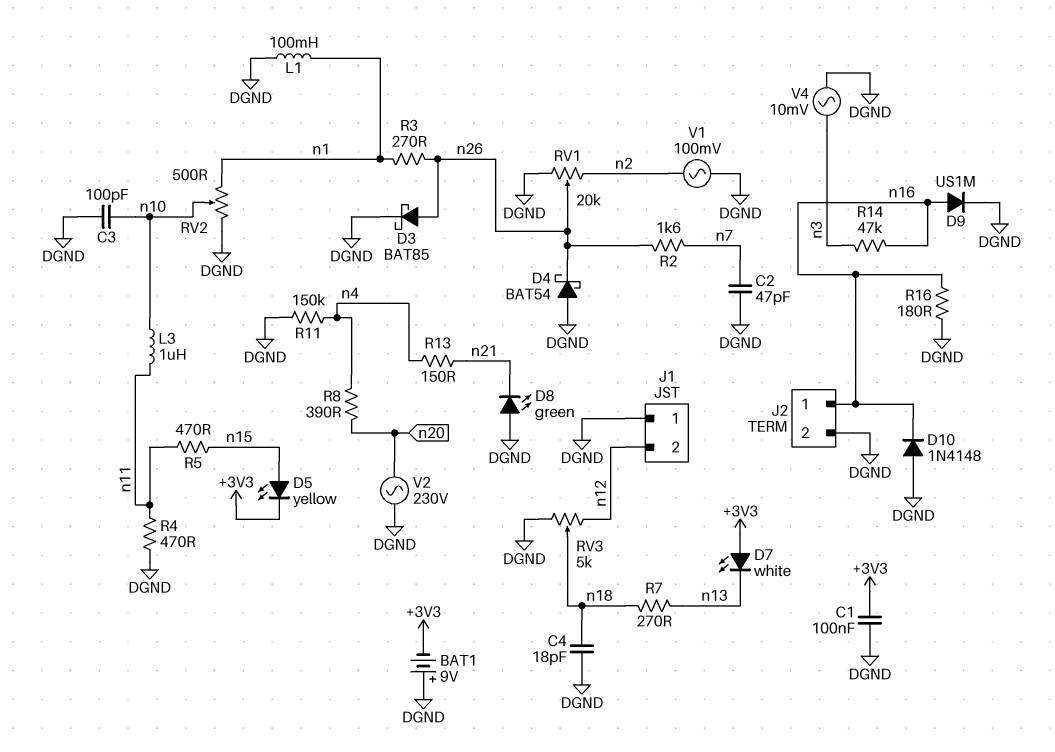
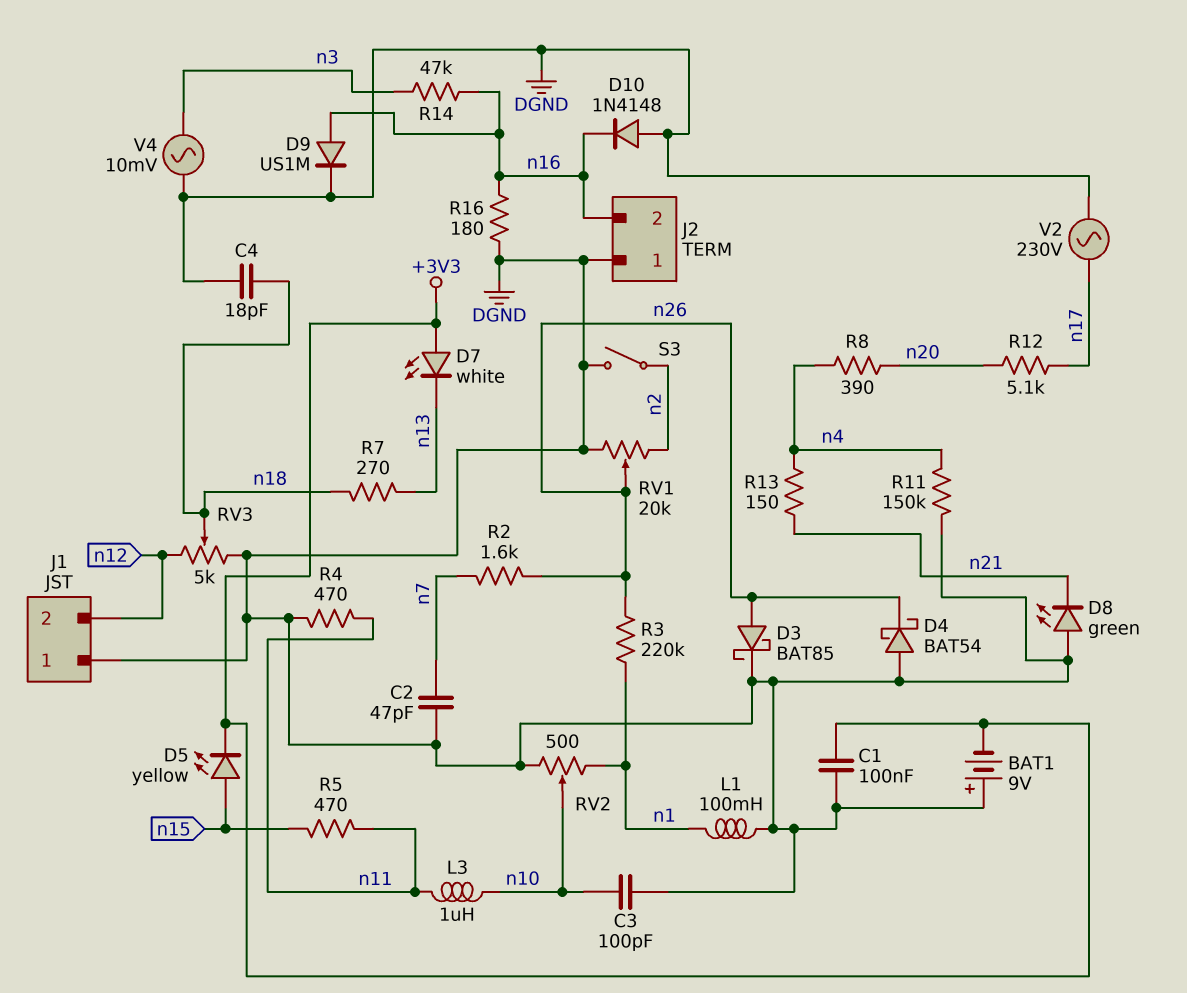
J2 pin 1: n16 -> DGND
J2 pin 2: DGND -> n16
R3: 270 (n1, n26) -> 220k (n1, n26)
R12: none -> 5.1k (n17, n20)
S3: none -> switch (DGND, n2)
V1: AC 100mV (DGND, n2) -> none
V2: AC 230V (DGND, n20) -> AC 230V (DGND, n17)

